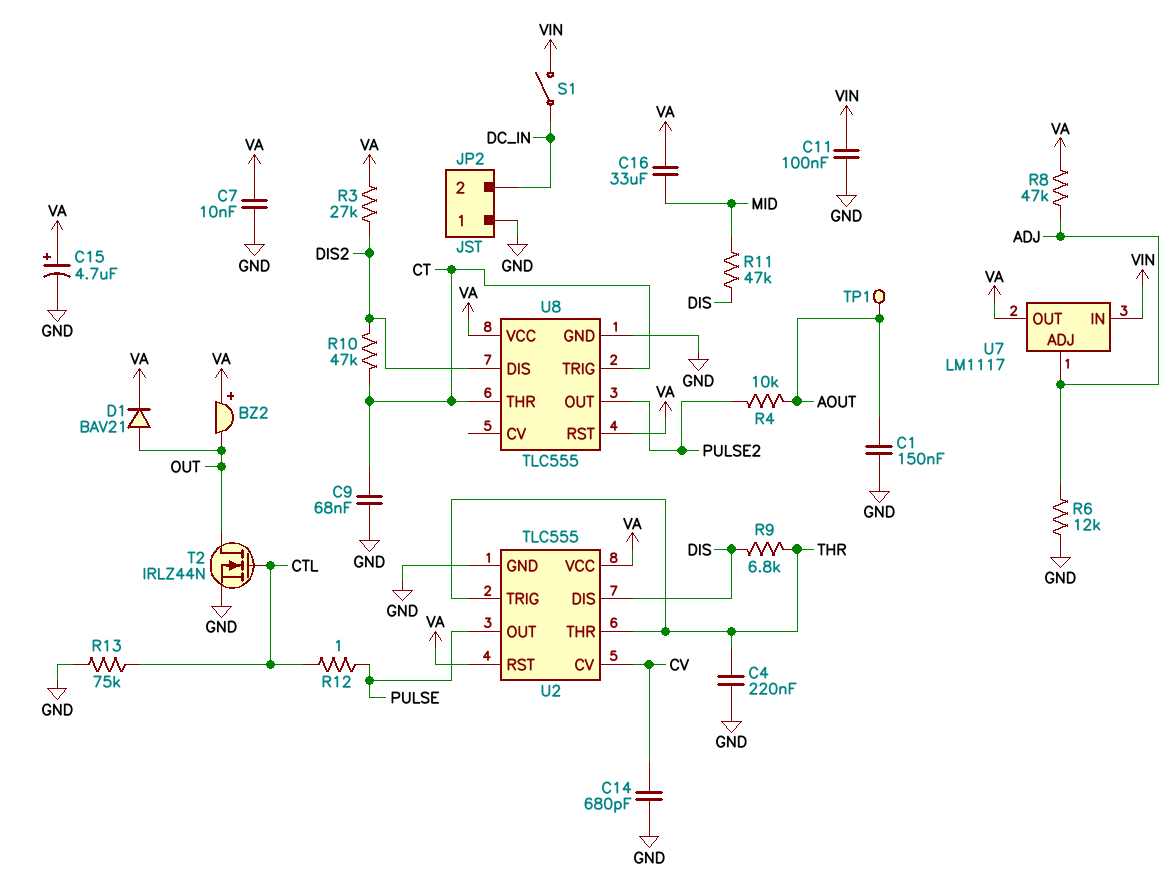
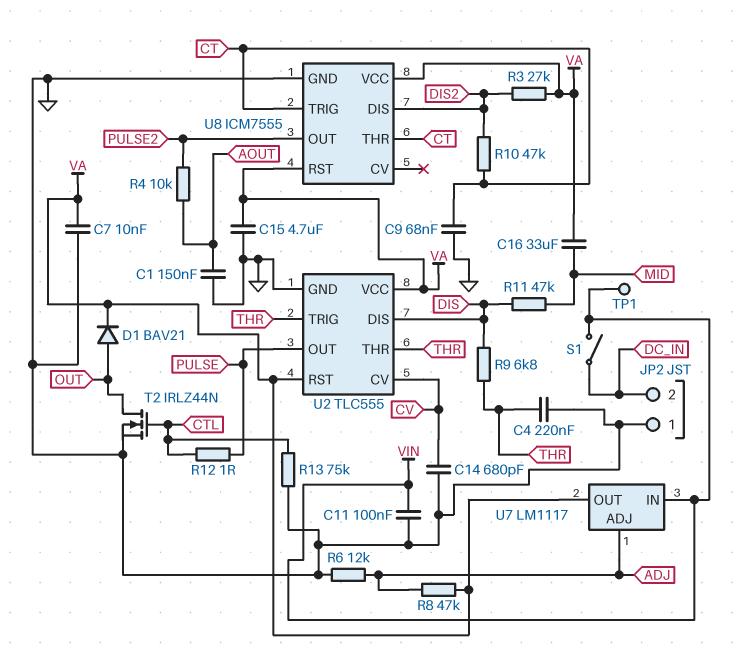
BZ2: buzzer (plus VA, minus OUT) -> none
C15: 4.7uF (plus VA, minus GND) -> 4.7uF (GND, VA)
TP1: test point (AOUT) -> test point (VIN)
U8: TLC555 -> ICM7555

